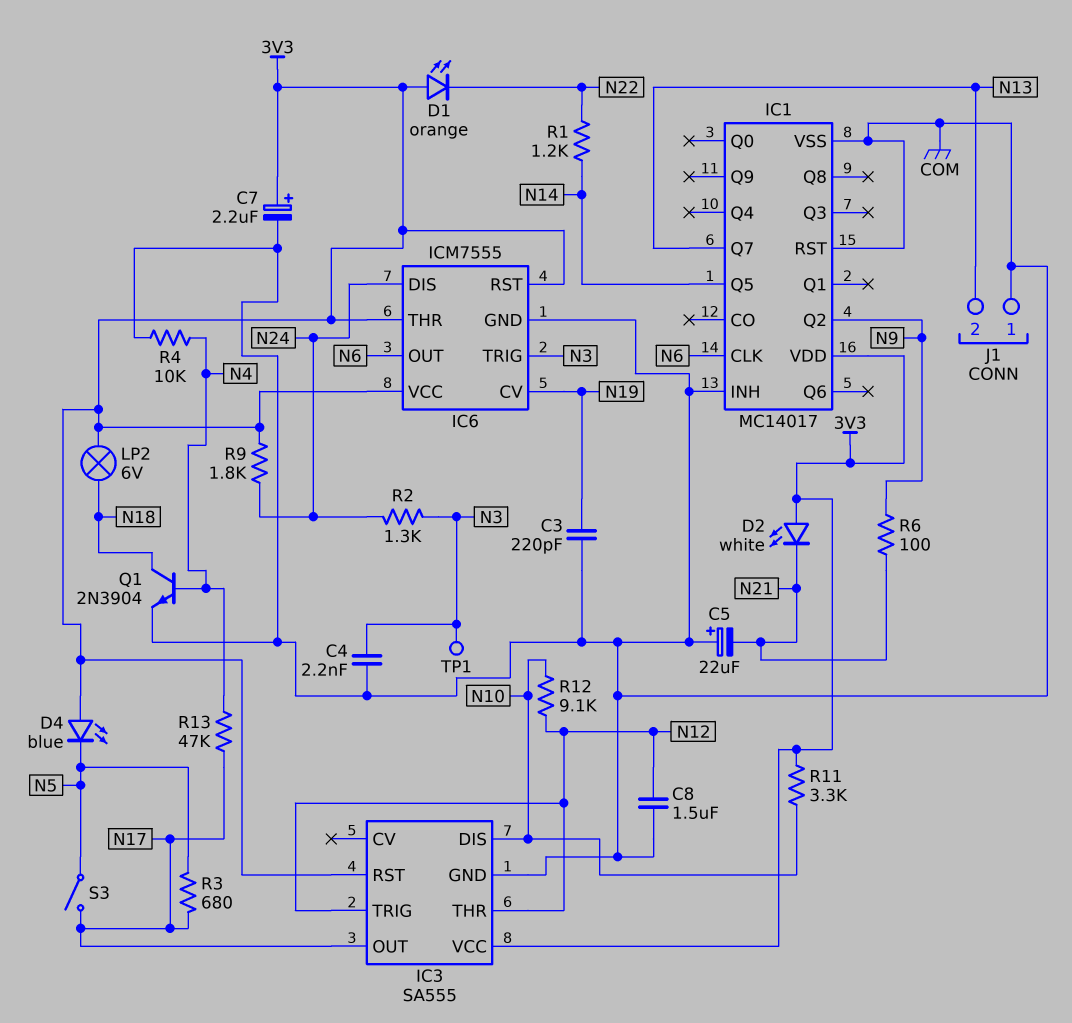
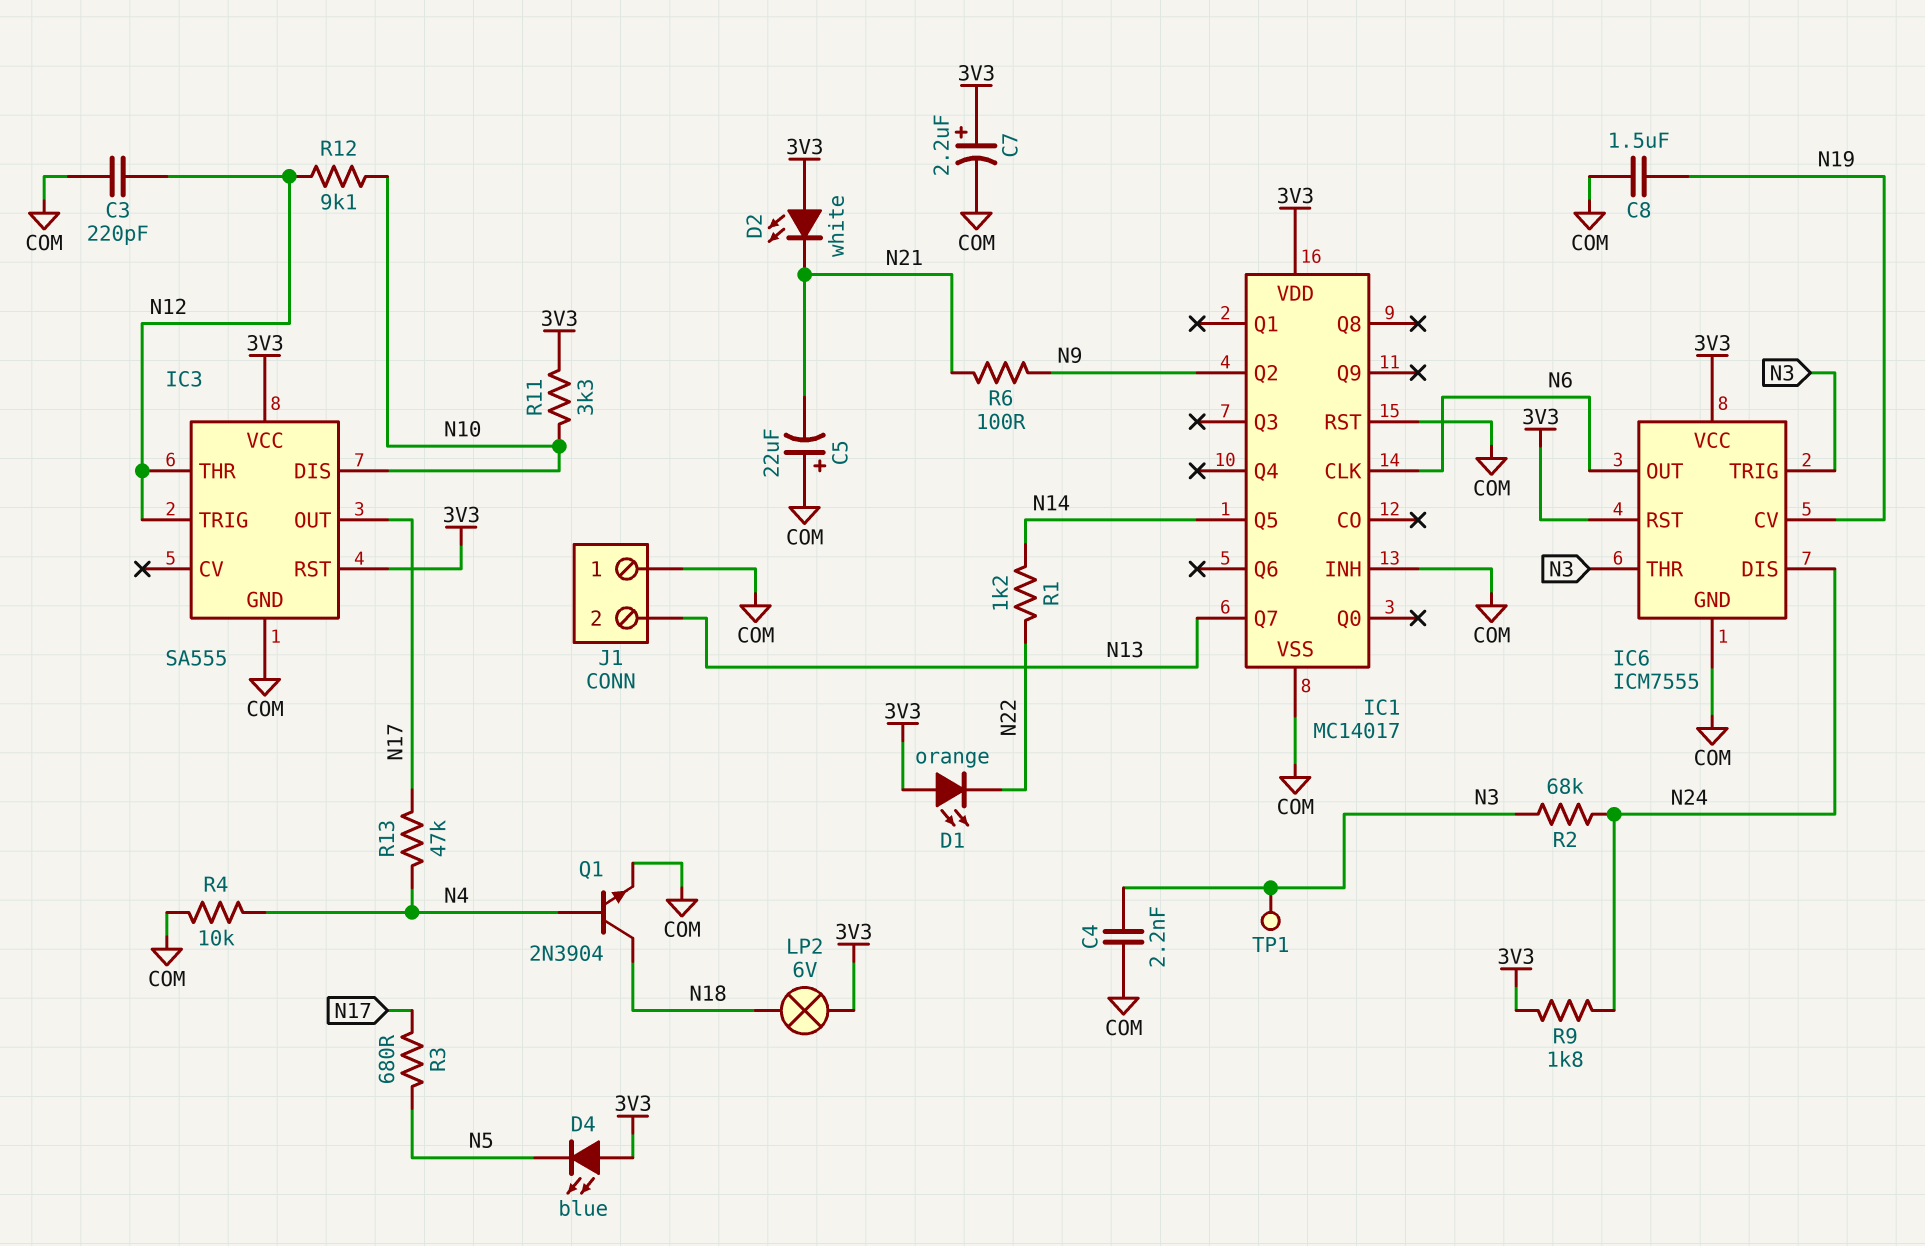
C3: 220pF (COM, N19) -> 220pF (COM, N12)
C8: 1.5uF (COM, N12) -> 1.5uF (COM, N19)
IC6 pin THR: 3V3 -> N3
R2: 1.3k (N3, N24) -> 68k (N3, N24)
S3: switch (N5, N17) -> none

